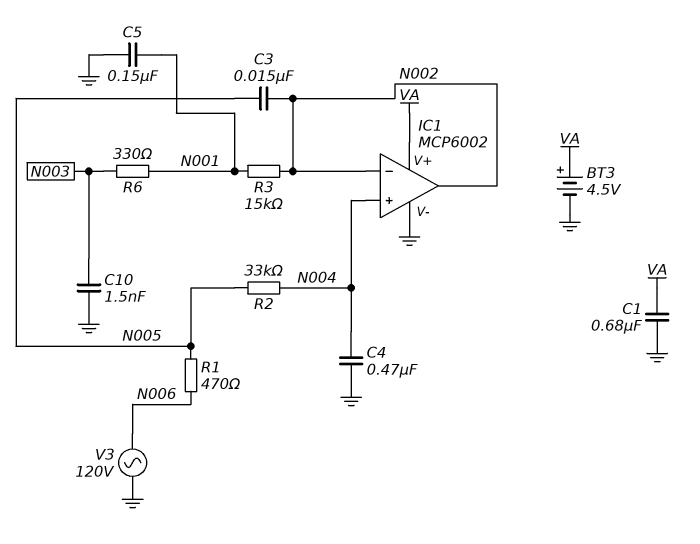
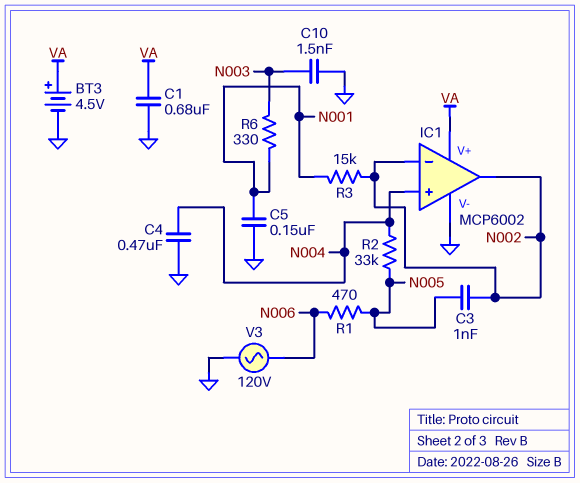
C3: 15nF (N002, N005) -> 1nF (N002, N005)

